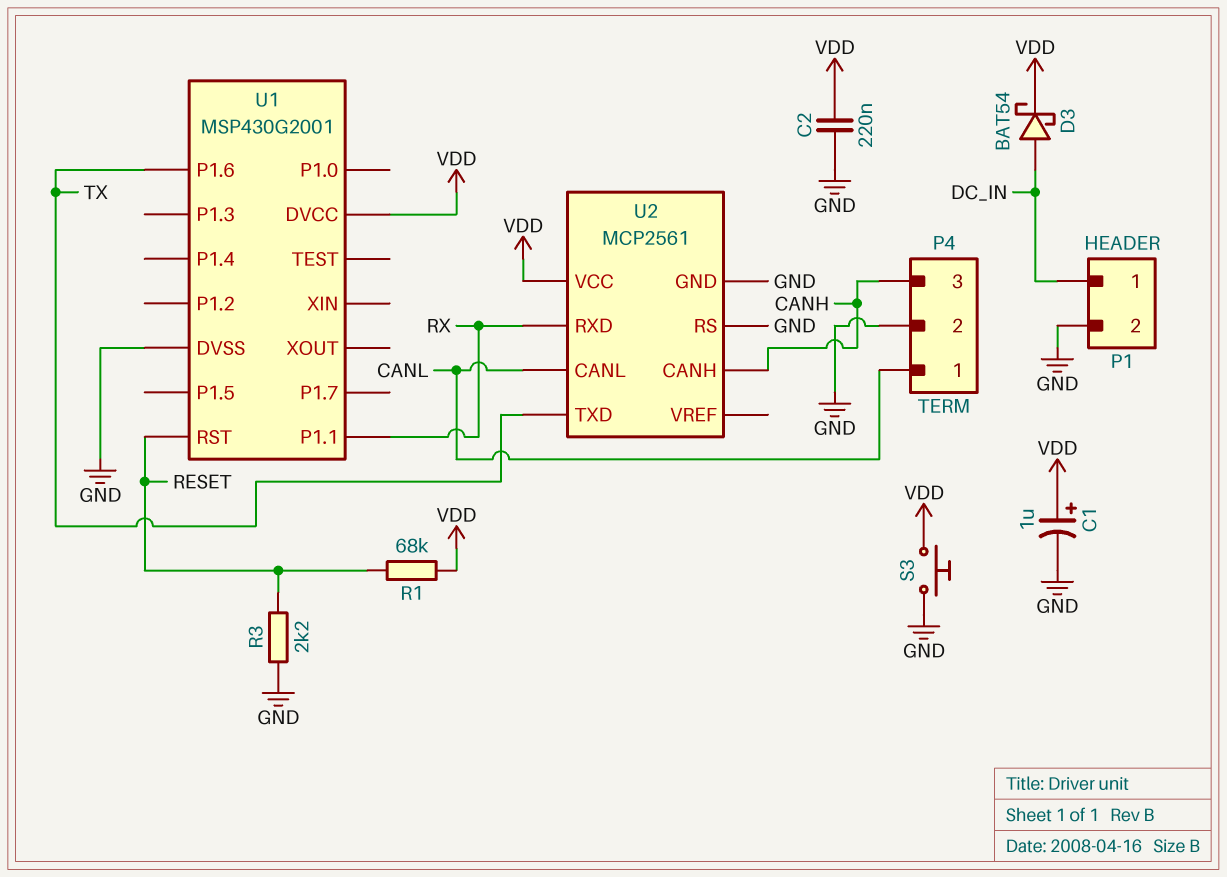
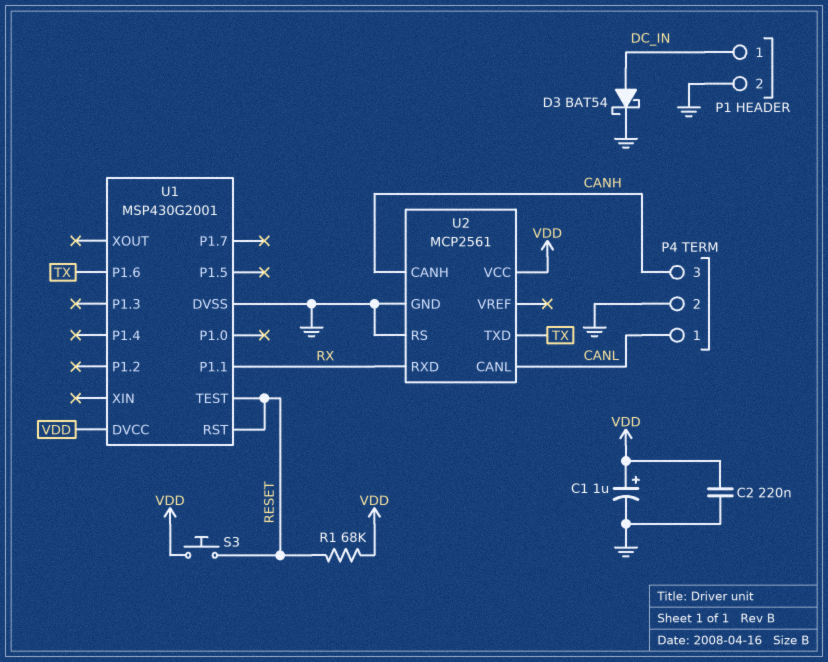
D3: schottky BAT54 (A DC_IN, K VDD) -> schottky BAT54 (A DC_IN, K GND)
R3: 2.2k (GND, RESET) -> none
S3: button (GND, VDD) -> button (RESET, VDD)
U1 pin TEST: none -> RESET

